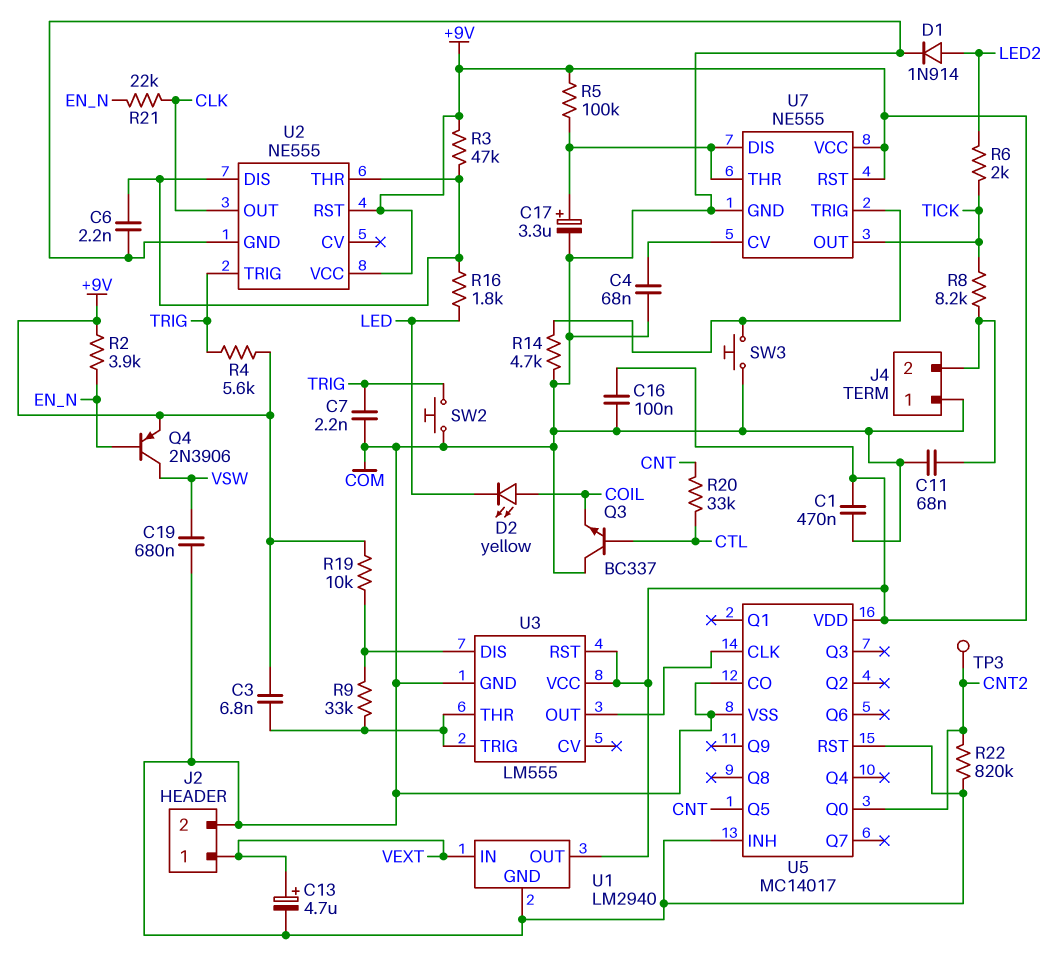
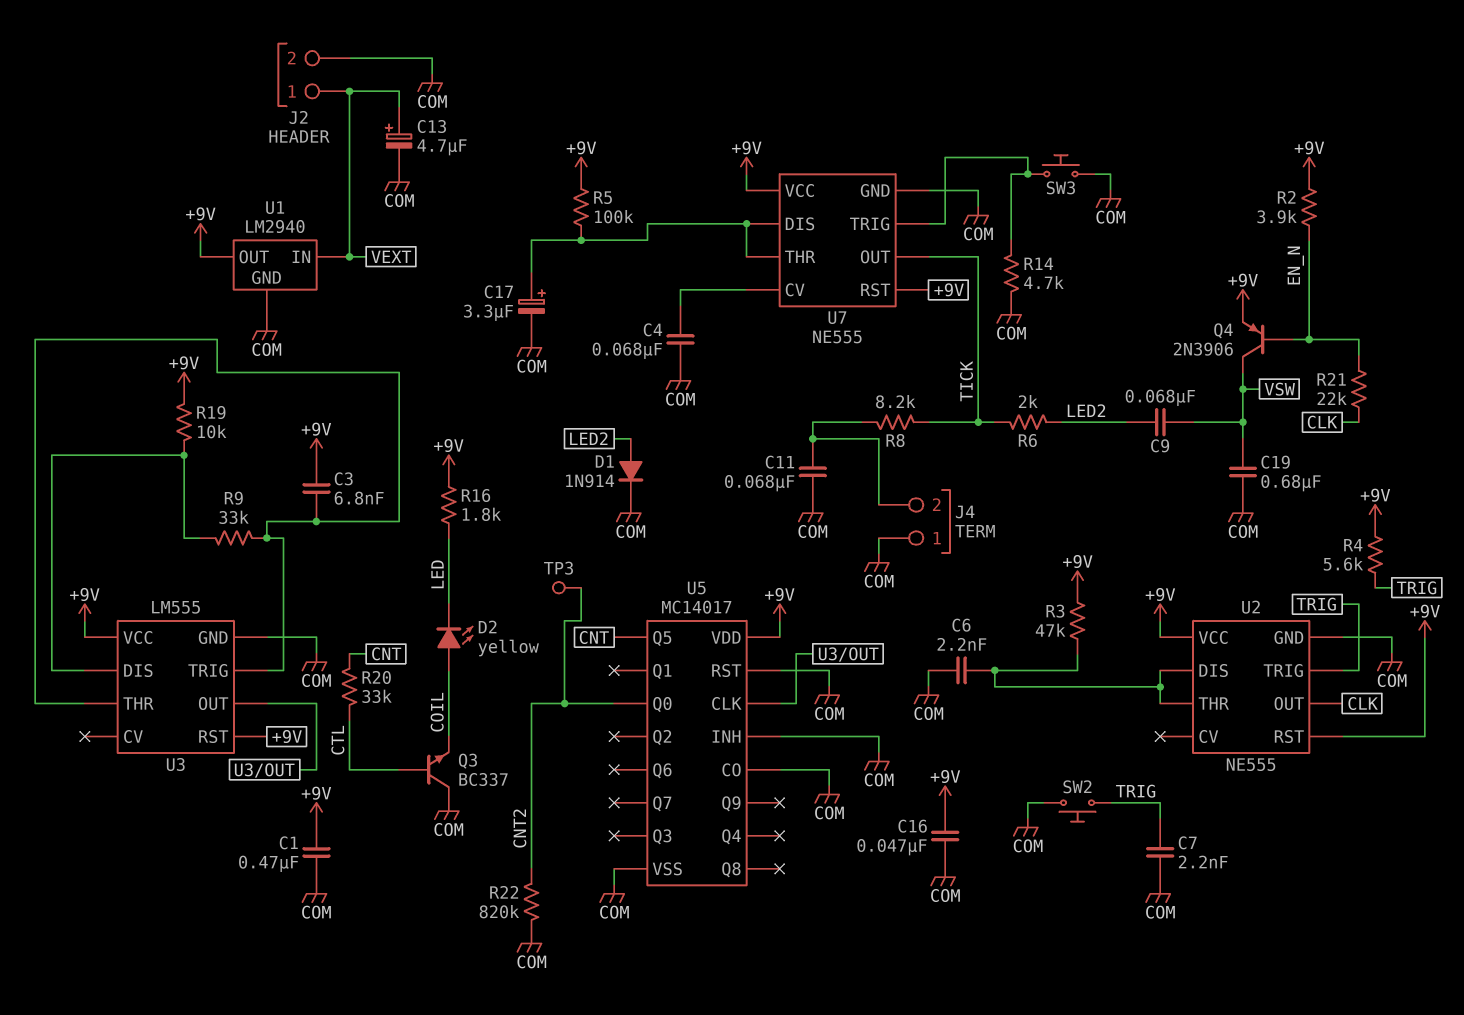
C9: none -> 68nF (LED2, VSW)
C16: 100nF (+9V, COM) -> 47nF (+9V, COM)
R16: 1.8k (LED, U2/DIS) -> 1.8k (+9V, LED)

